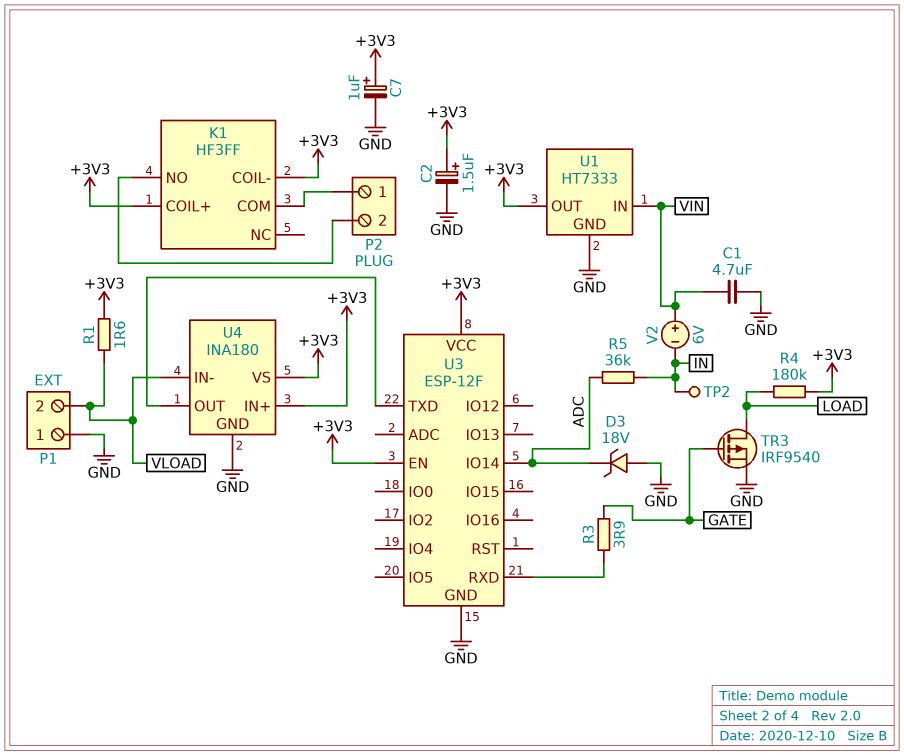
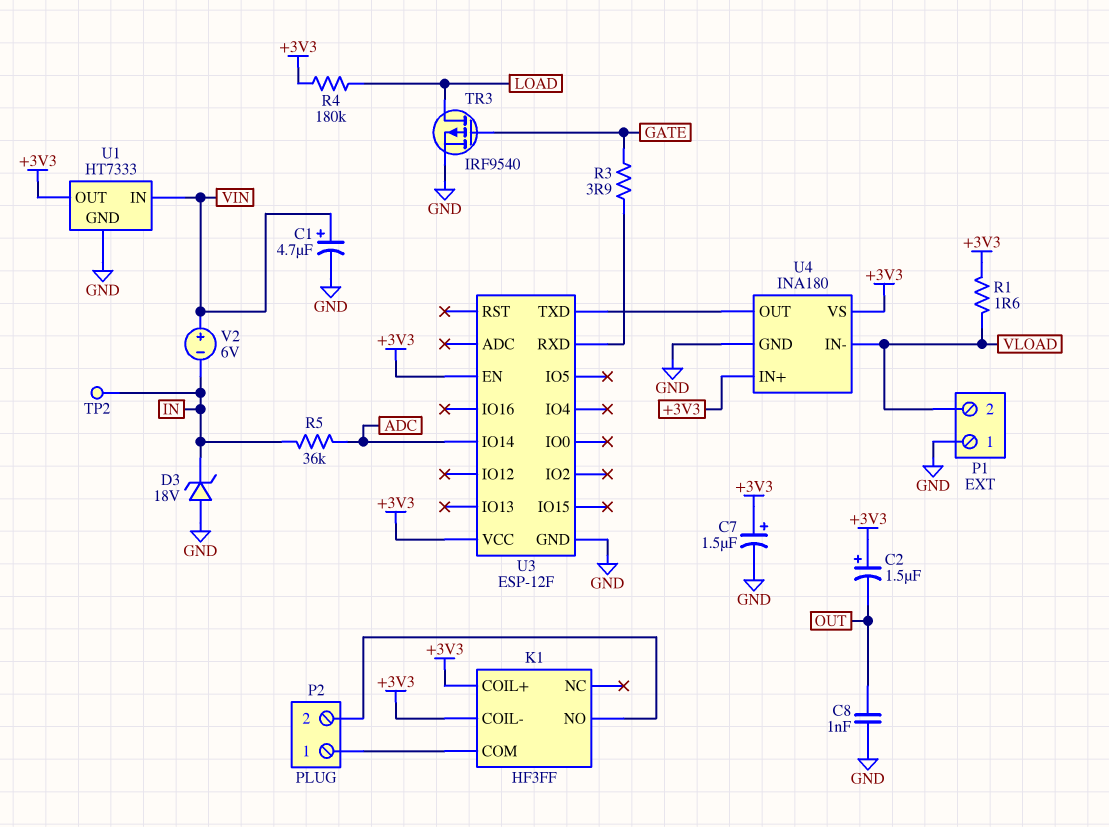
C1: 4.7uF (GND, VIN) -> 4.7uF (plus VIN, minus GND)
C2: 1.5uF (plus +3V3, minus GND) -> 1.5uF (plus +3V3, minus OUT)
C7: 1uF (plus +3V3, minus GND) -> 1.5uF (plus +3V3, minus GND)
C8: none -> 1nF (GND, OUT)
D3: zener 18V (A GND, K ADC) -> zener 18V (A GND, K IN)

